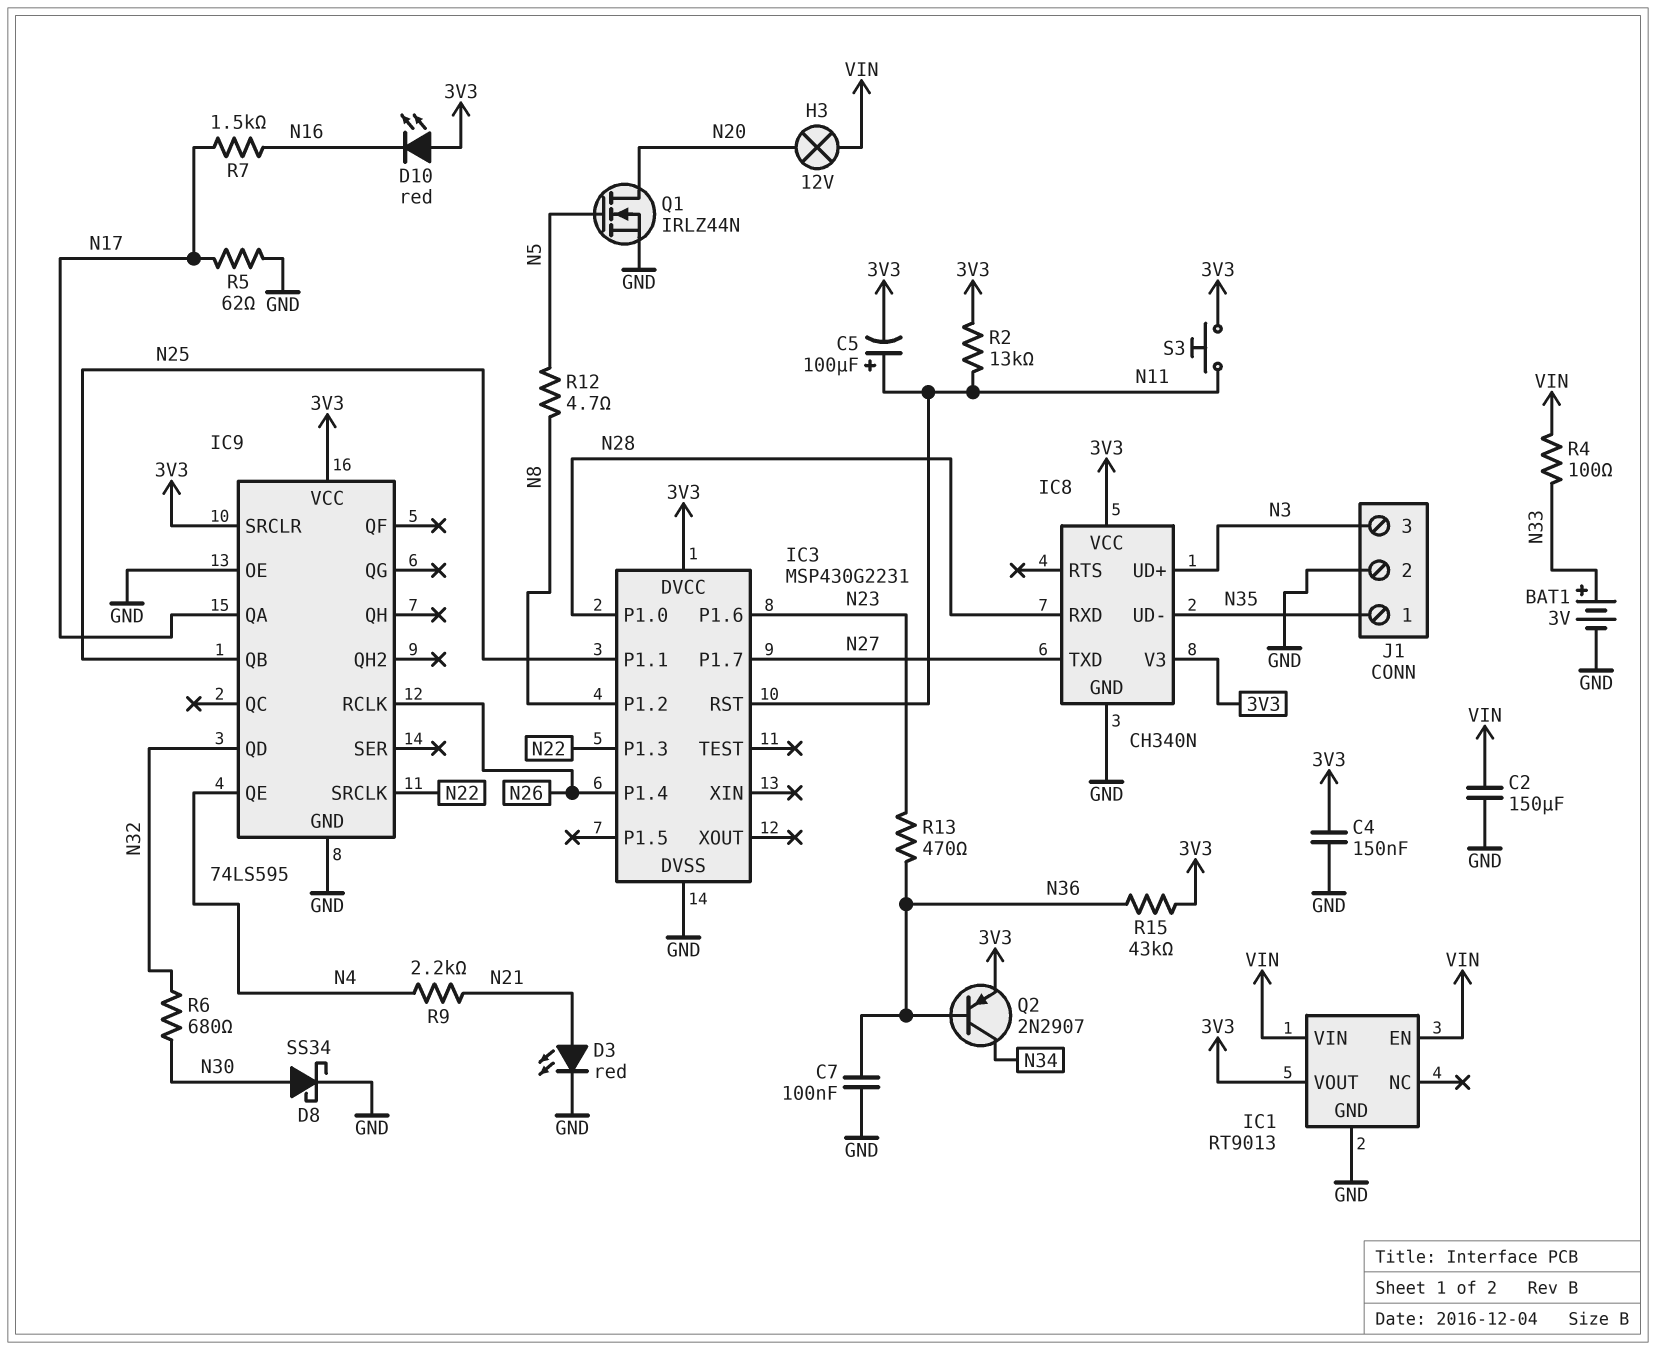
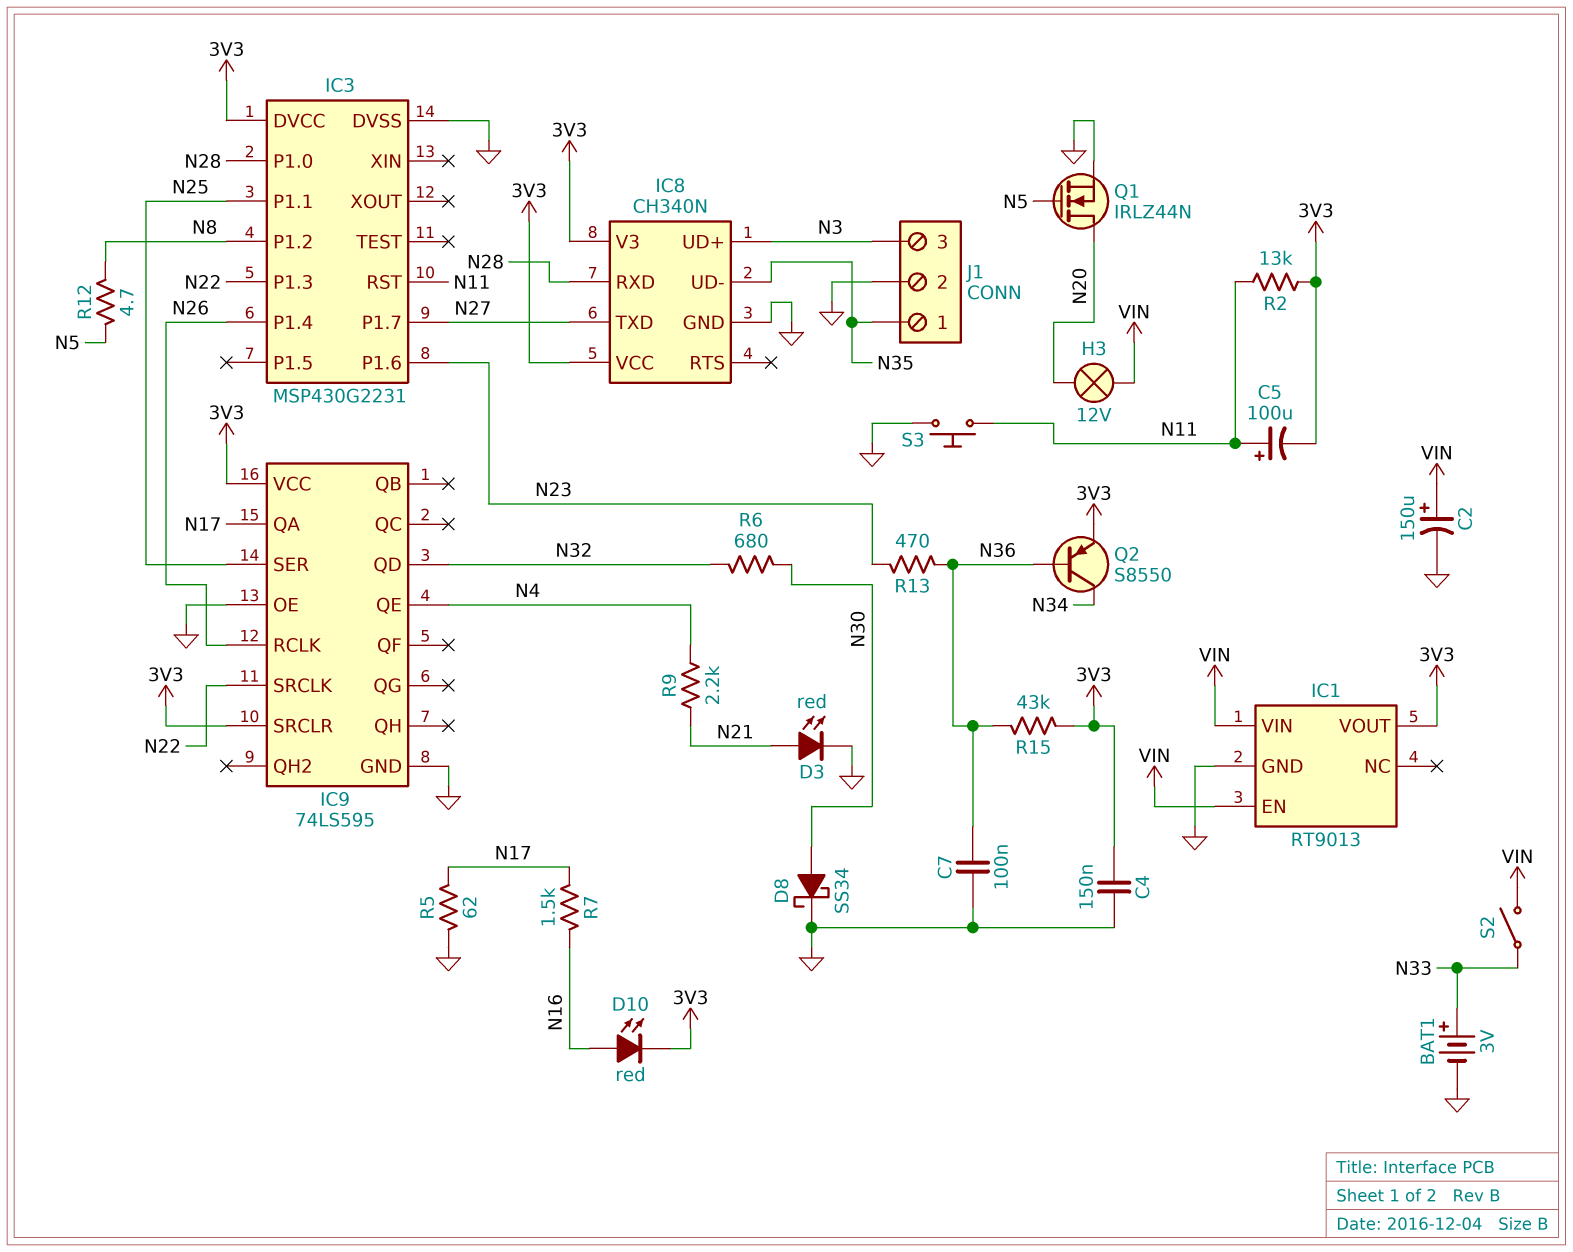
C2: 150uF (GND, VIN) -> 150uF (plus VIN, minus GND)
D10: LED red (A 3V3, K N16) -> LED red (A N16, K 3V3)
IC9 pin QB: N25 -> none
IC9 pin SER: none -> N25
Q2: PNP 2N2907 (B N36, C N34, E 3V3) -> PNP S8550 (B N36, C N34, E 3V3)
R4: 100 (N33, VIN) -> none
S2: none -> switch (N33, VIN)
S3: button (3V3, N11) -> button (GND, N11)

